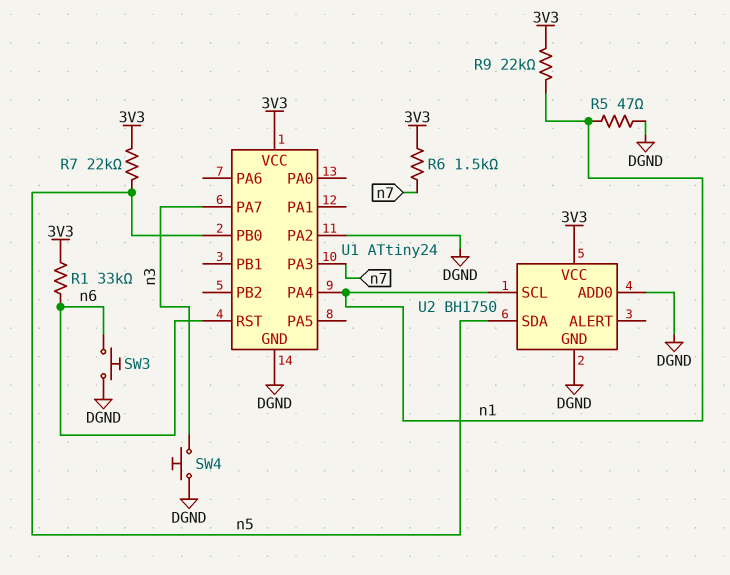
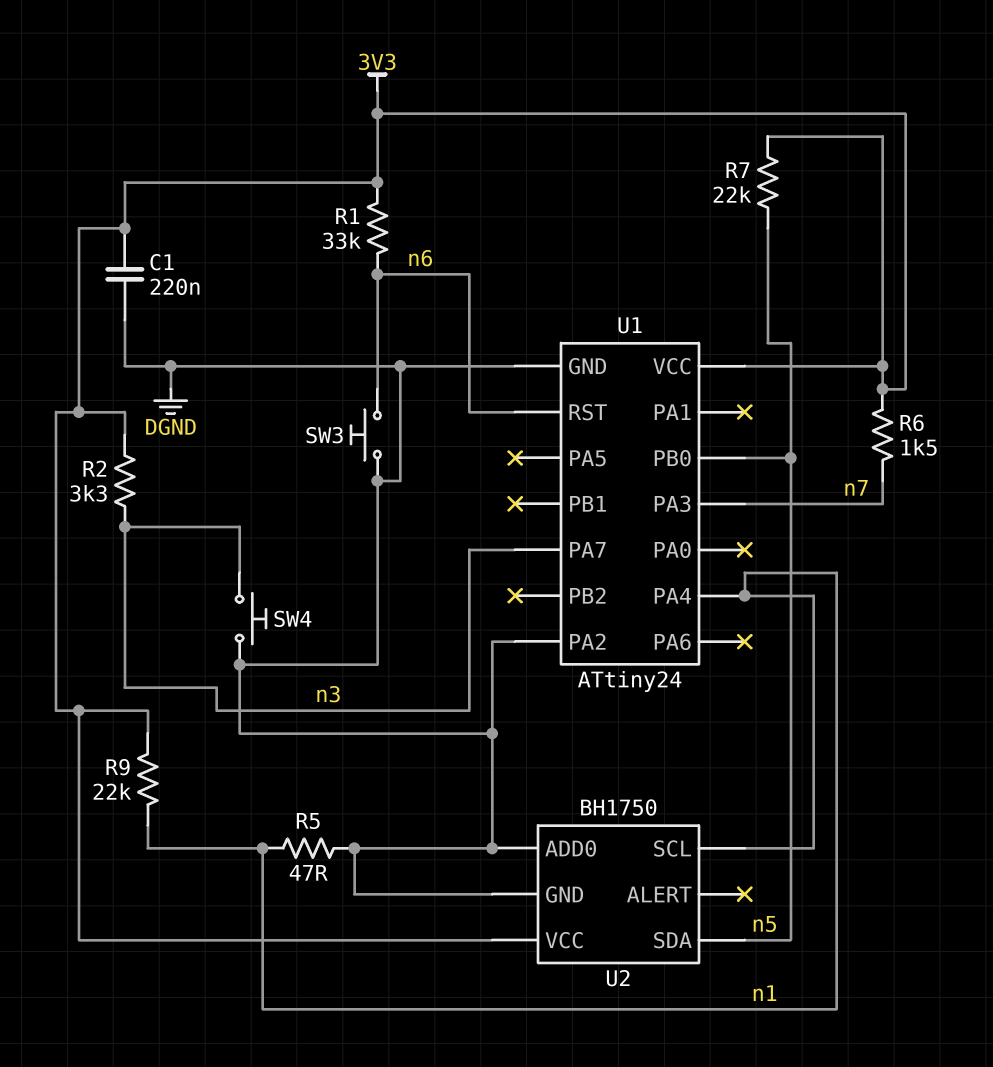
C1: none -> 220nF (3V3, DGND)
R2: none -> 3.3k (3V3, n3)

